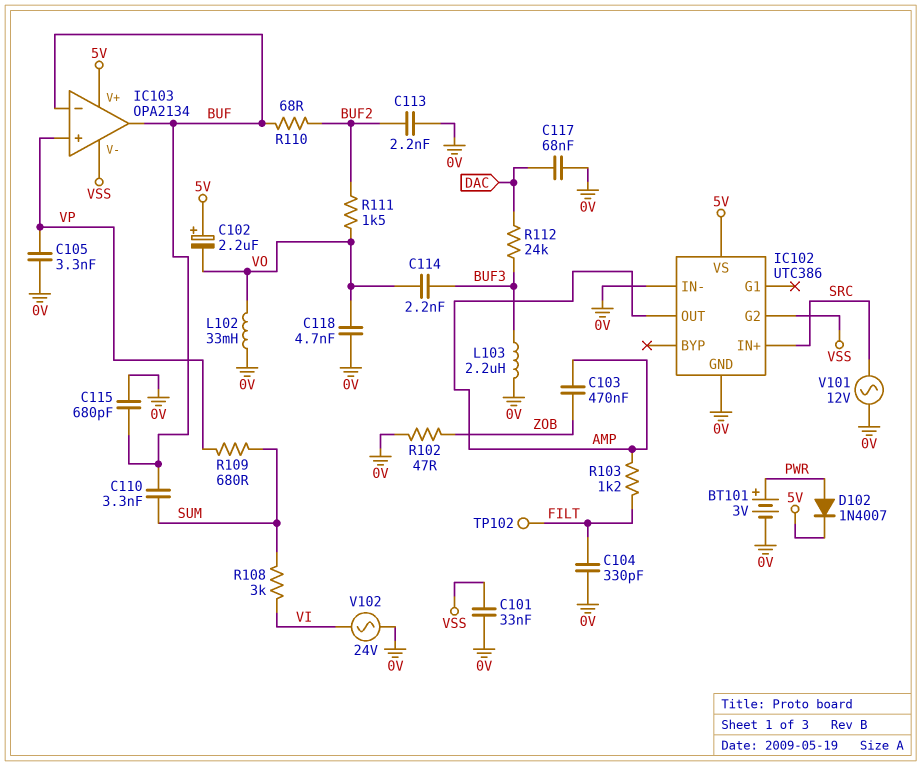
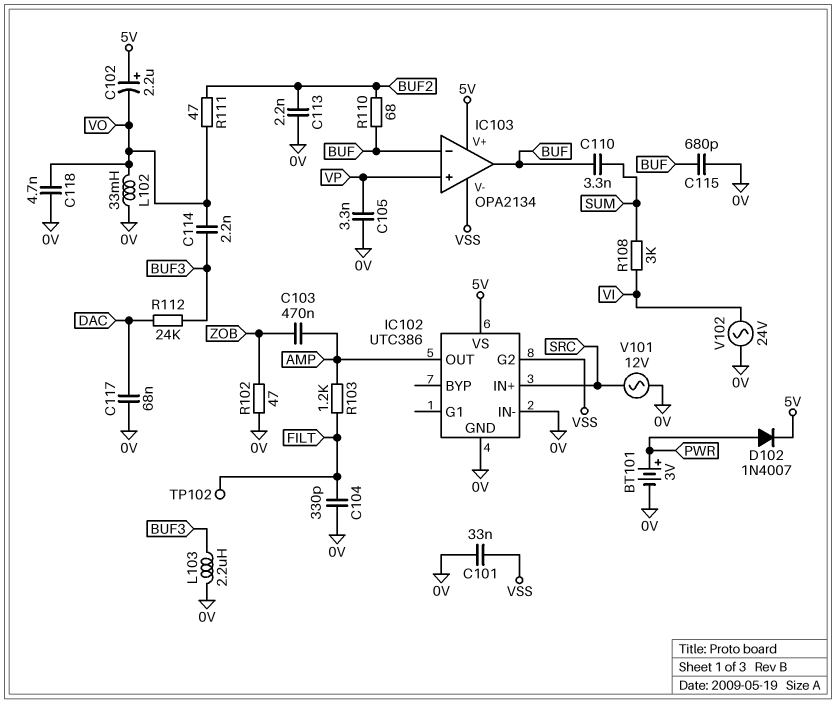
R109: 680 (SUM, VP) -> none
R111: 1.5k (BUF2, VO) -> 47 (BUF2, VO)

